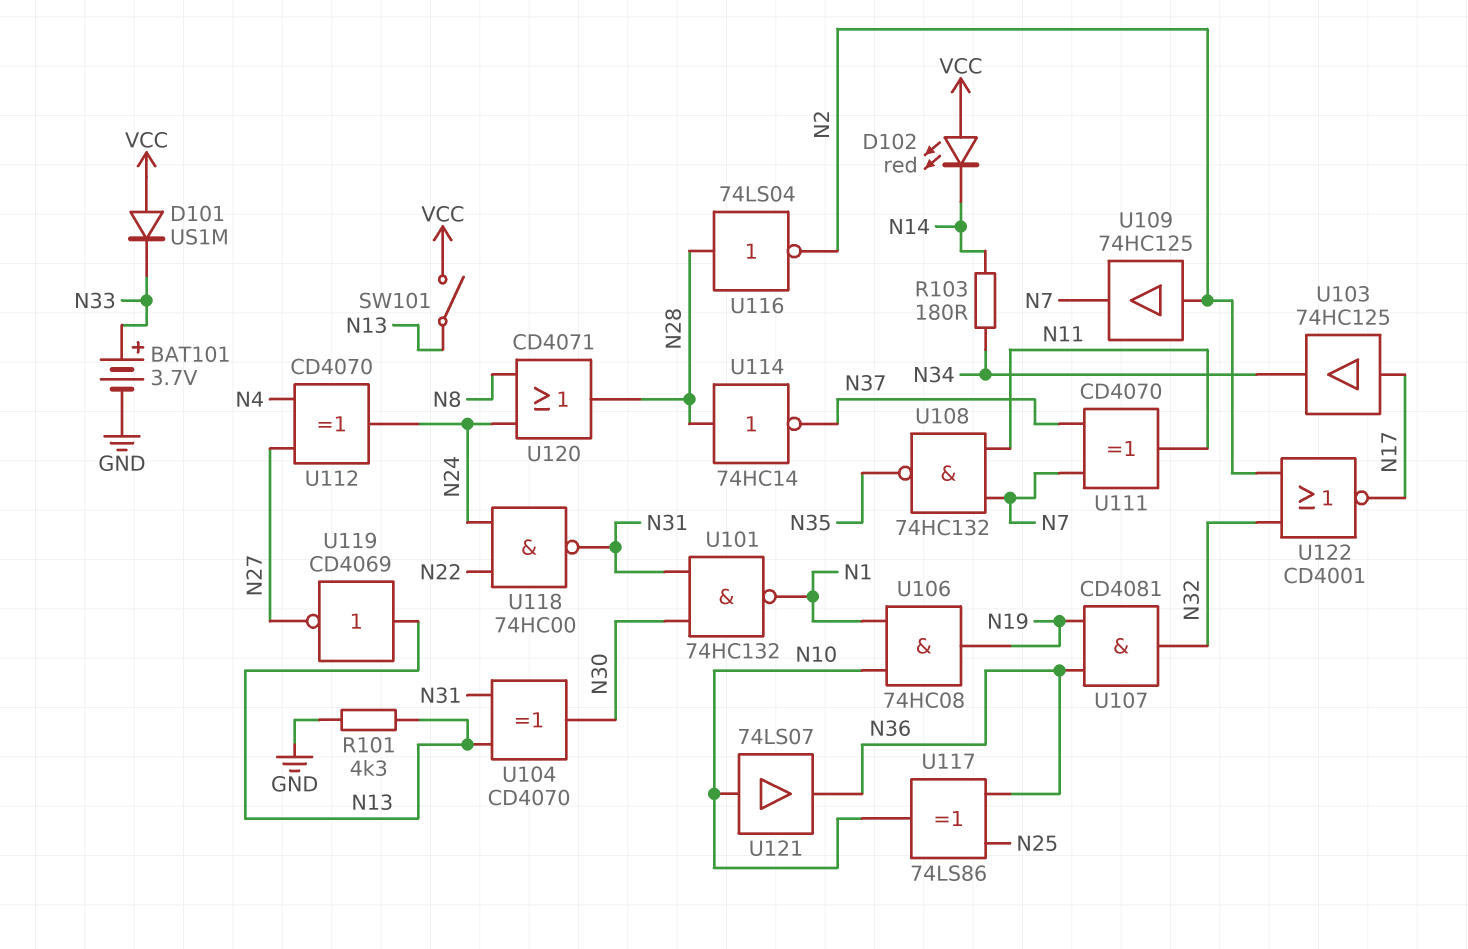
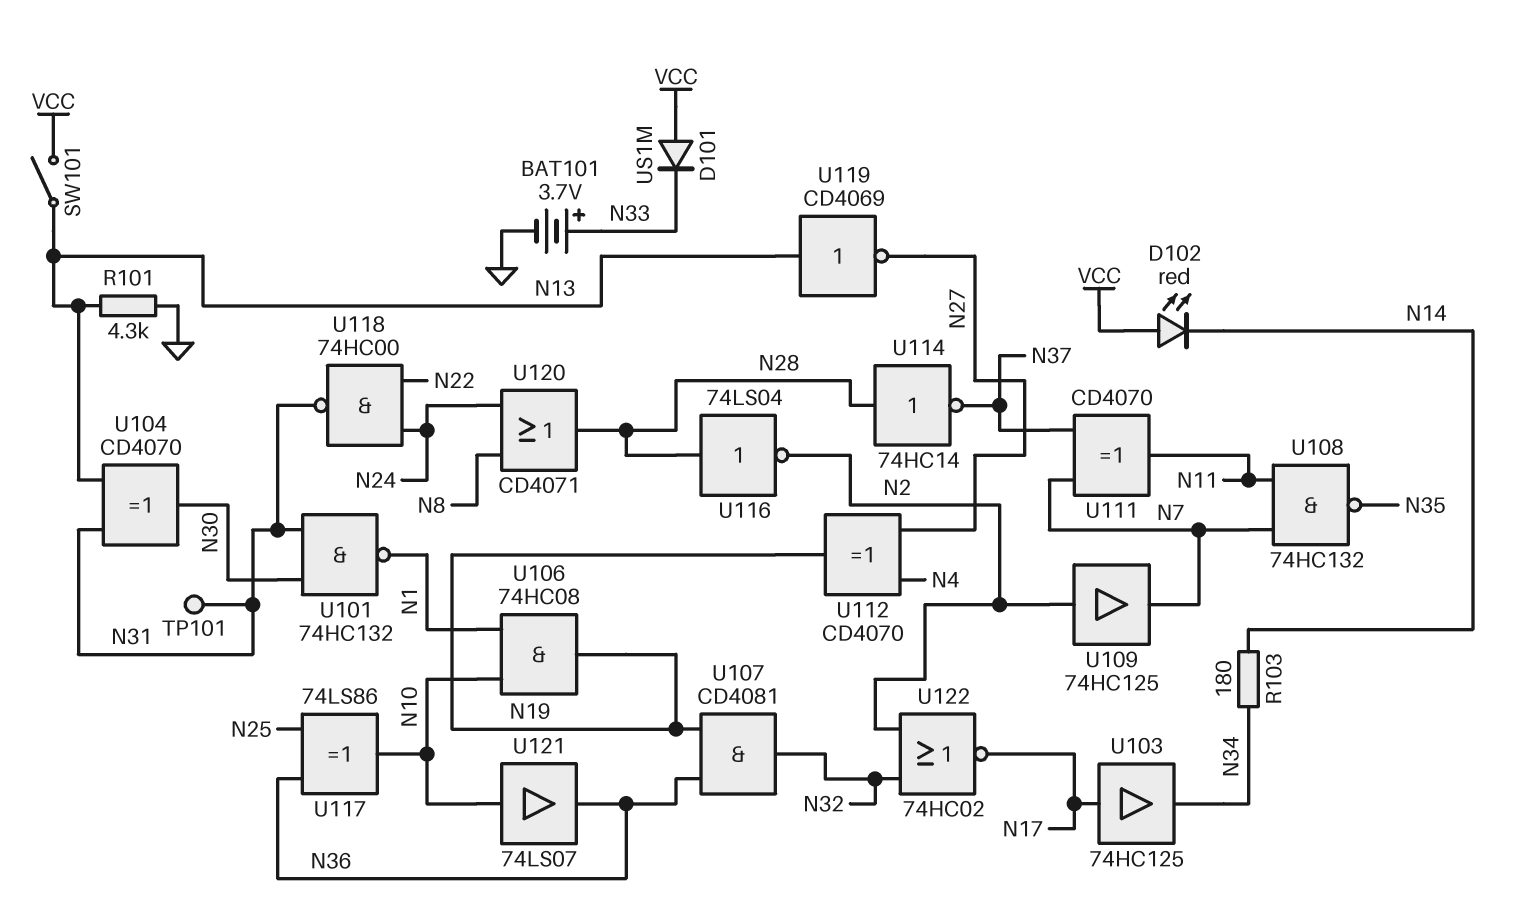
TP101: none -> test point (N31)
U112: XOR CD4070 (in N4, in N27, out N24) -> XOR CD4070 (in N4, in N27, out N19)
U122: NOR CD4001 (in N2, in N32, out N17) -> NOR 74HC02 (in N2, in N32, out N17)

